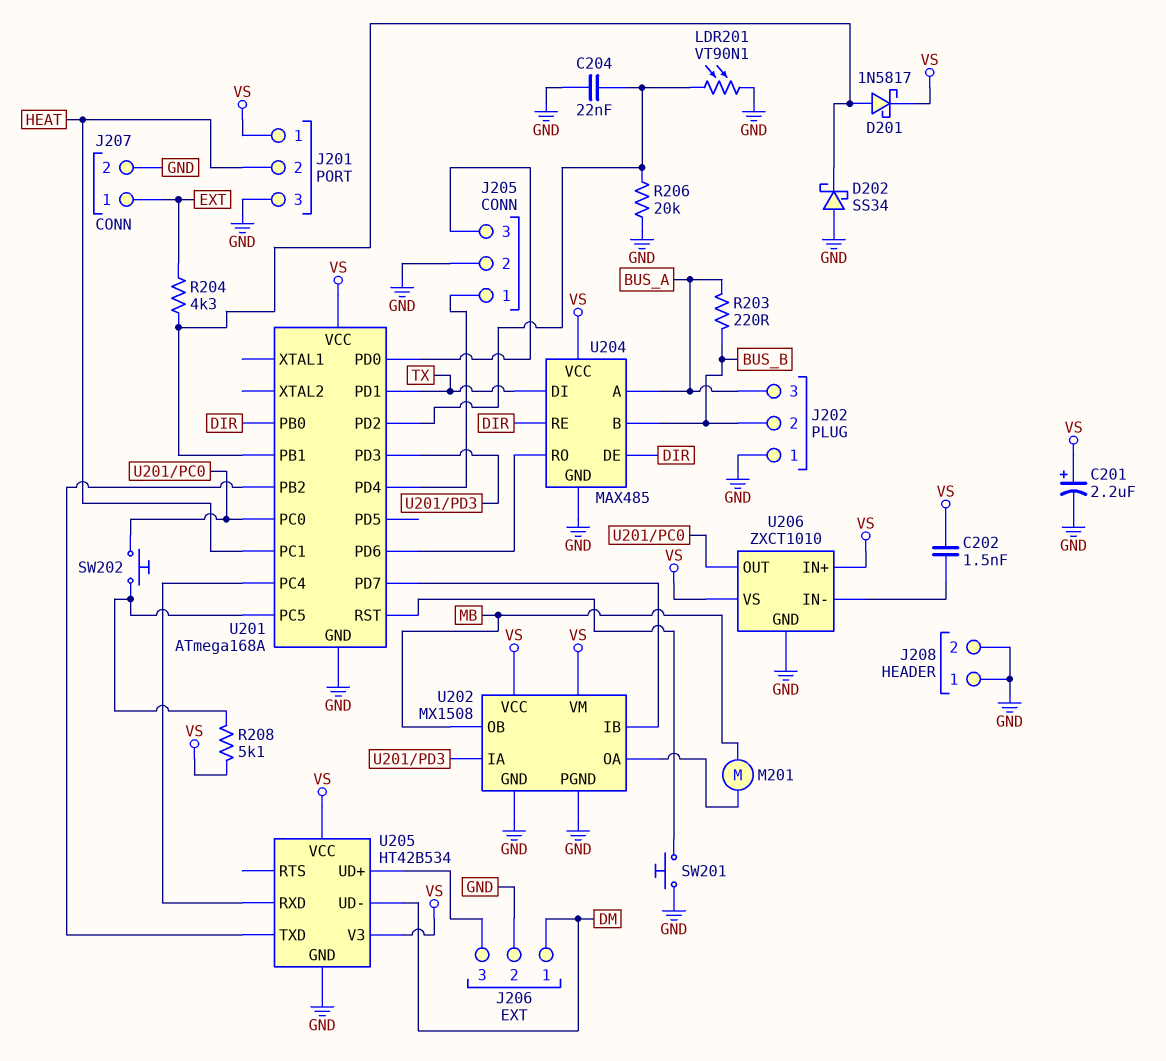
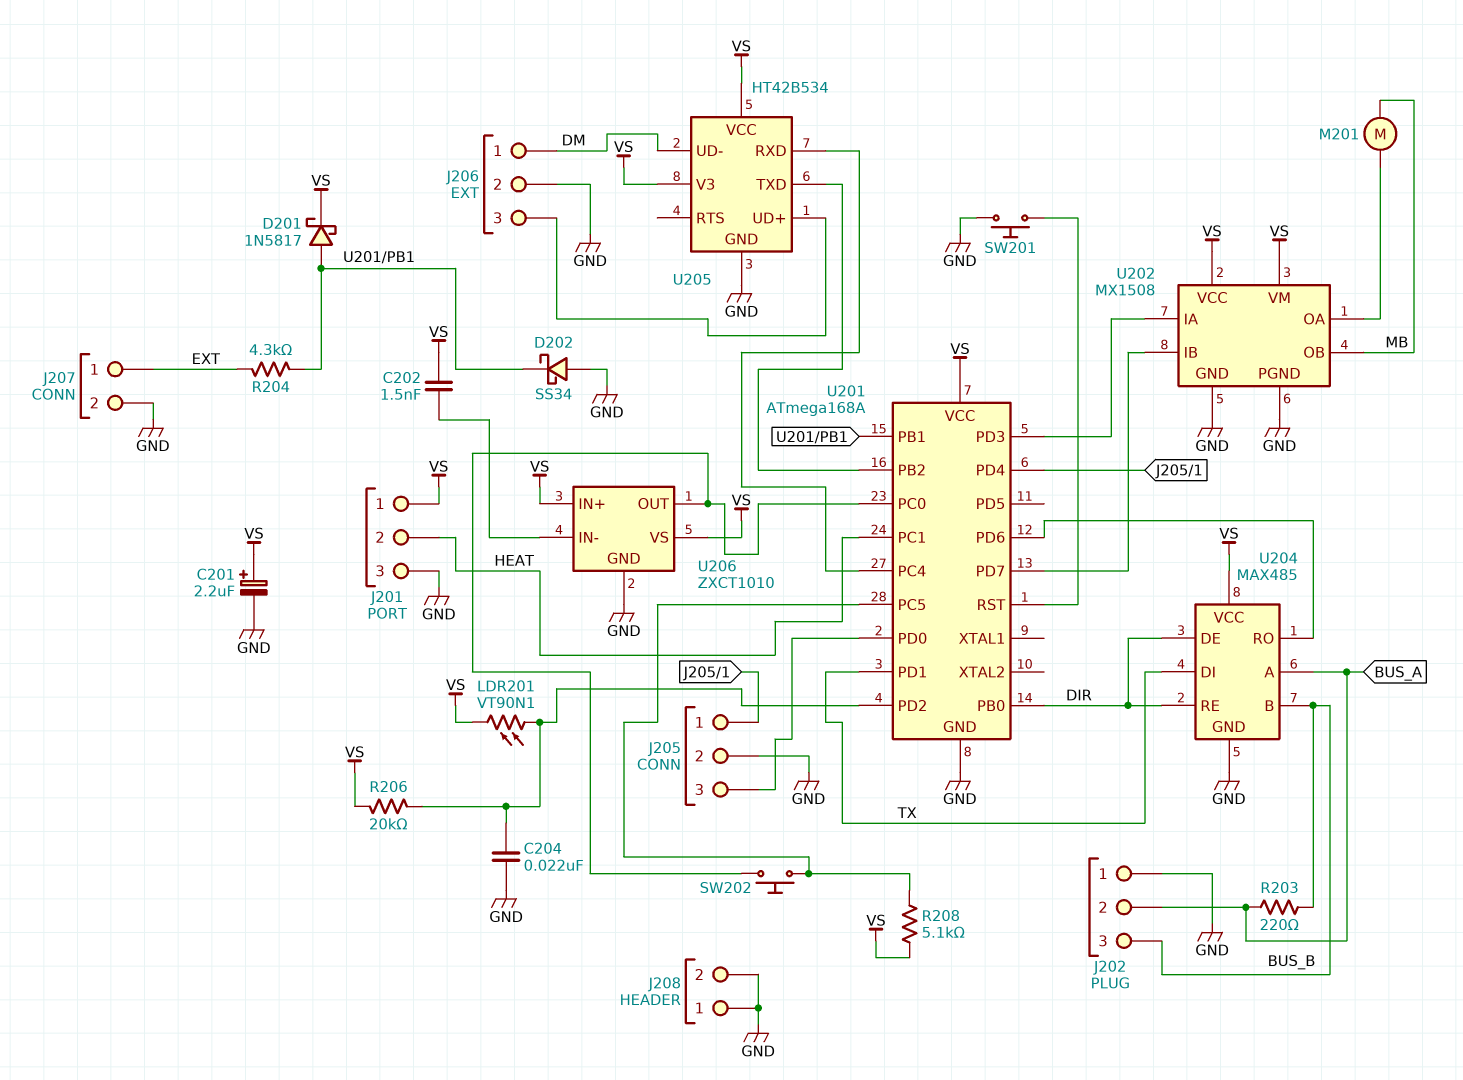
J202 pin 2: BUS_B -> BUS_A
J202 pin 3: BUS_A -> BUS_B
LDR201: VT90N1 (GND, U201/PD2) -> VT90N1 (U201/PD2, VS)
R206: 20k (GND, U201/PD2) -> 20k (U201/PD2, VS)

